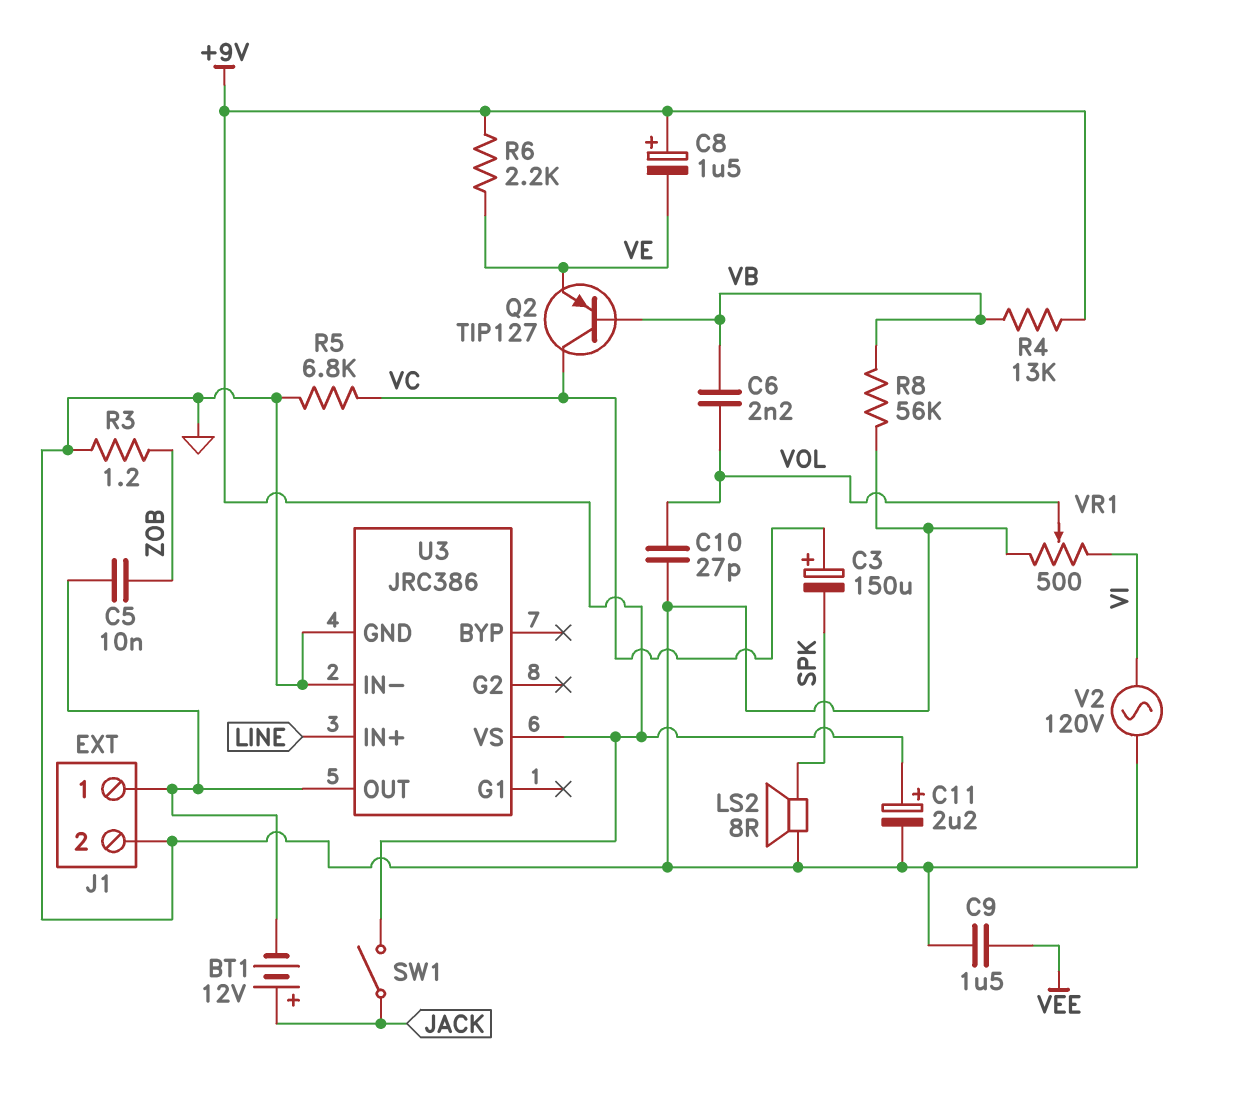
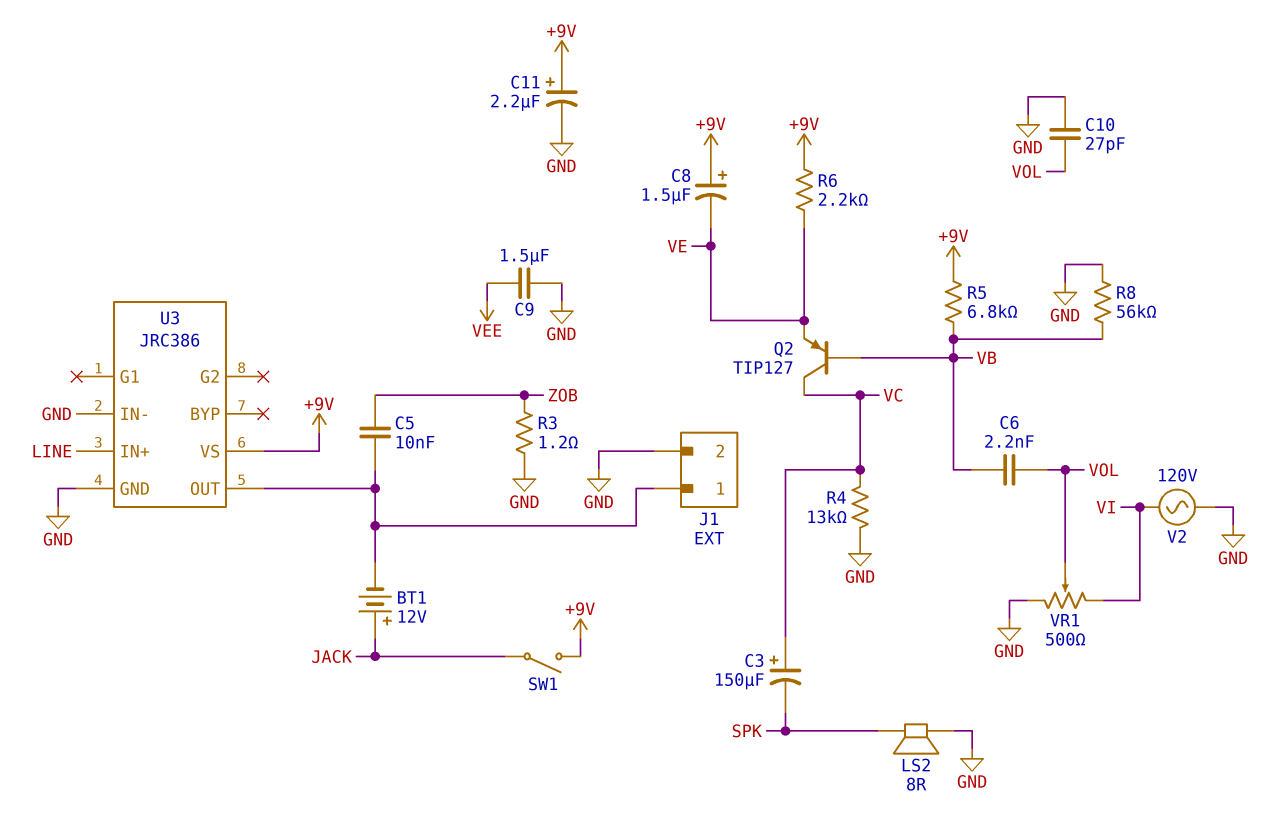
R4: 13k (+9V, VB) -> 13k (GND, VC)
R5: 6.8k (GND, VC) -> 6.8k (+9V, VB)

